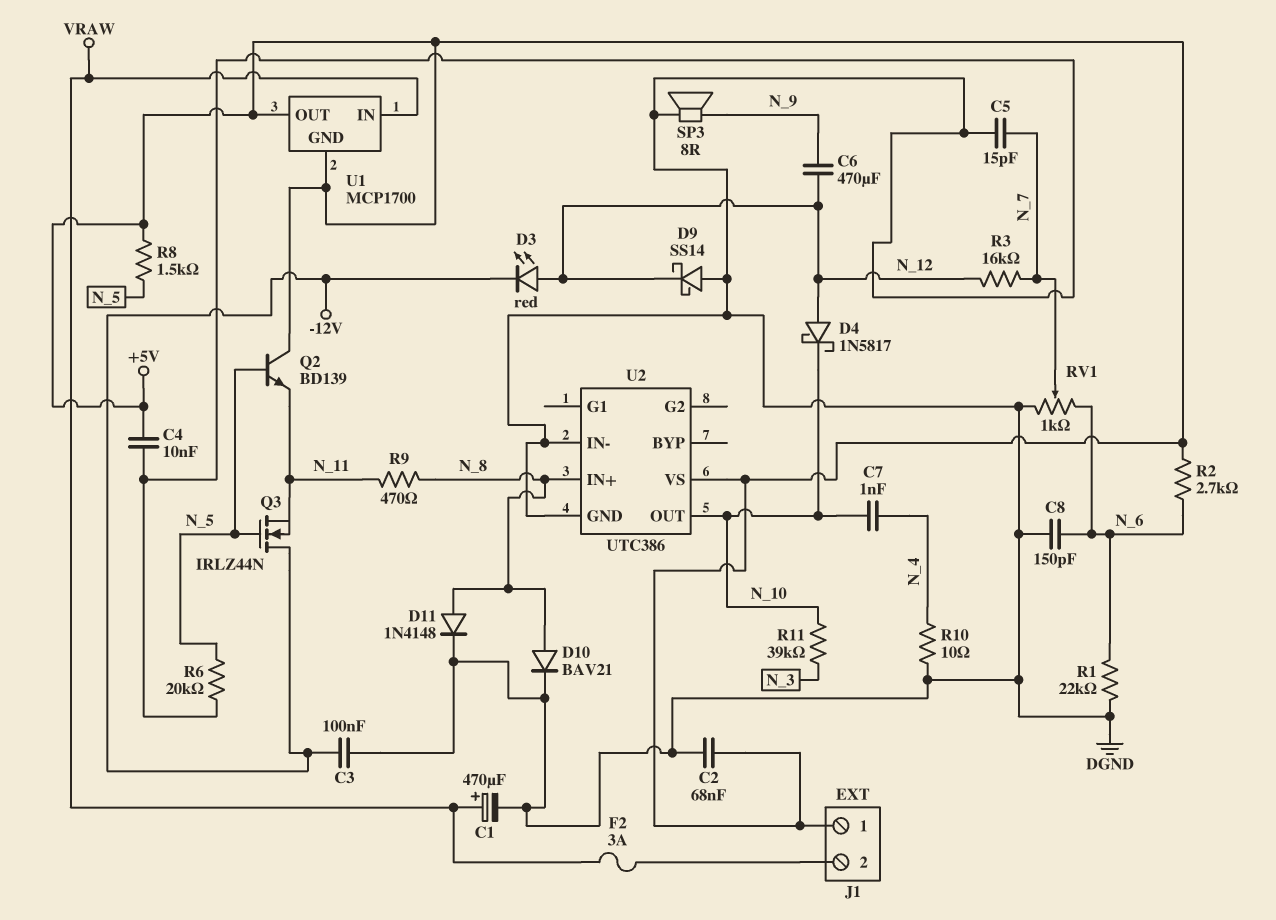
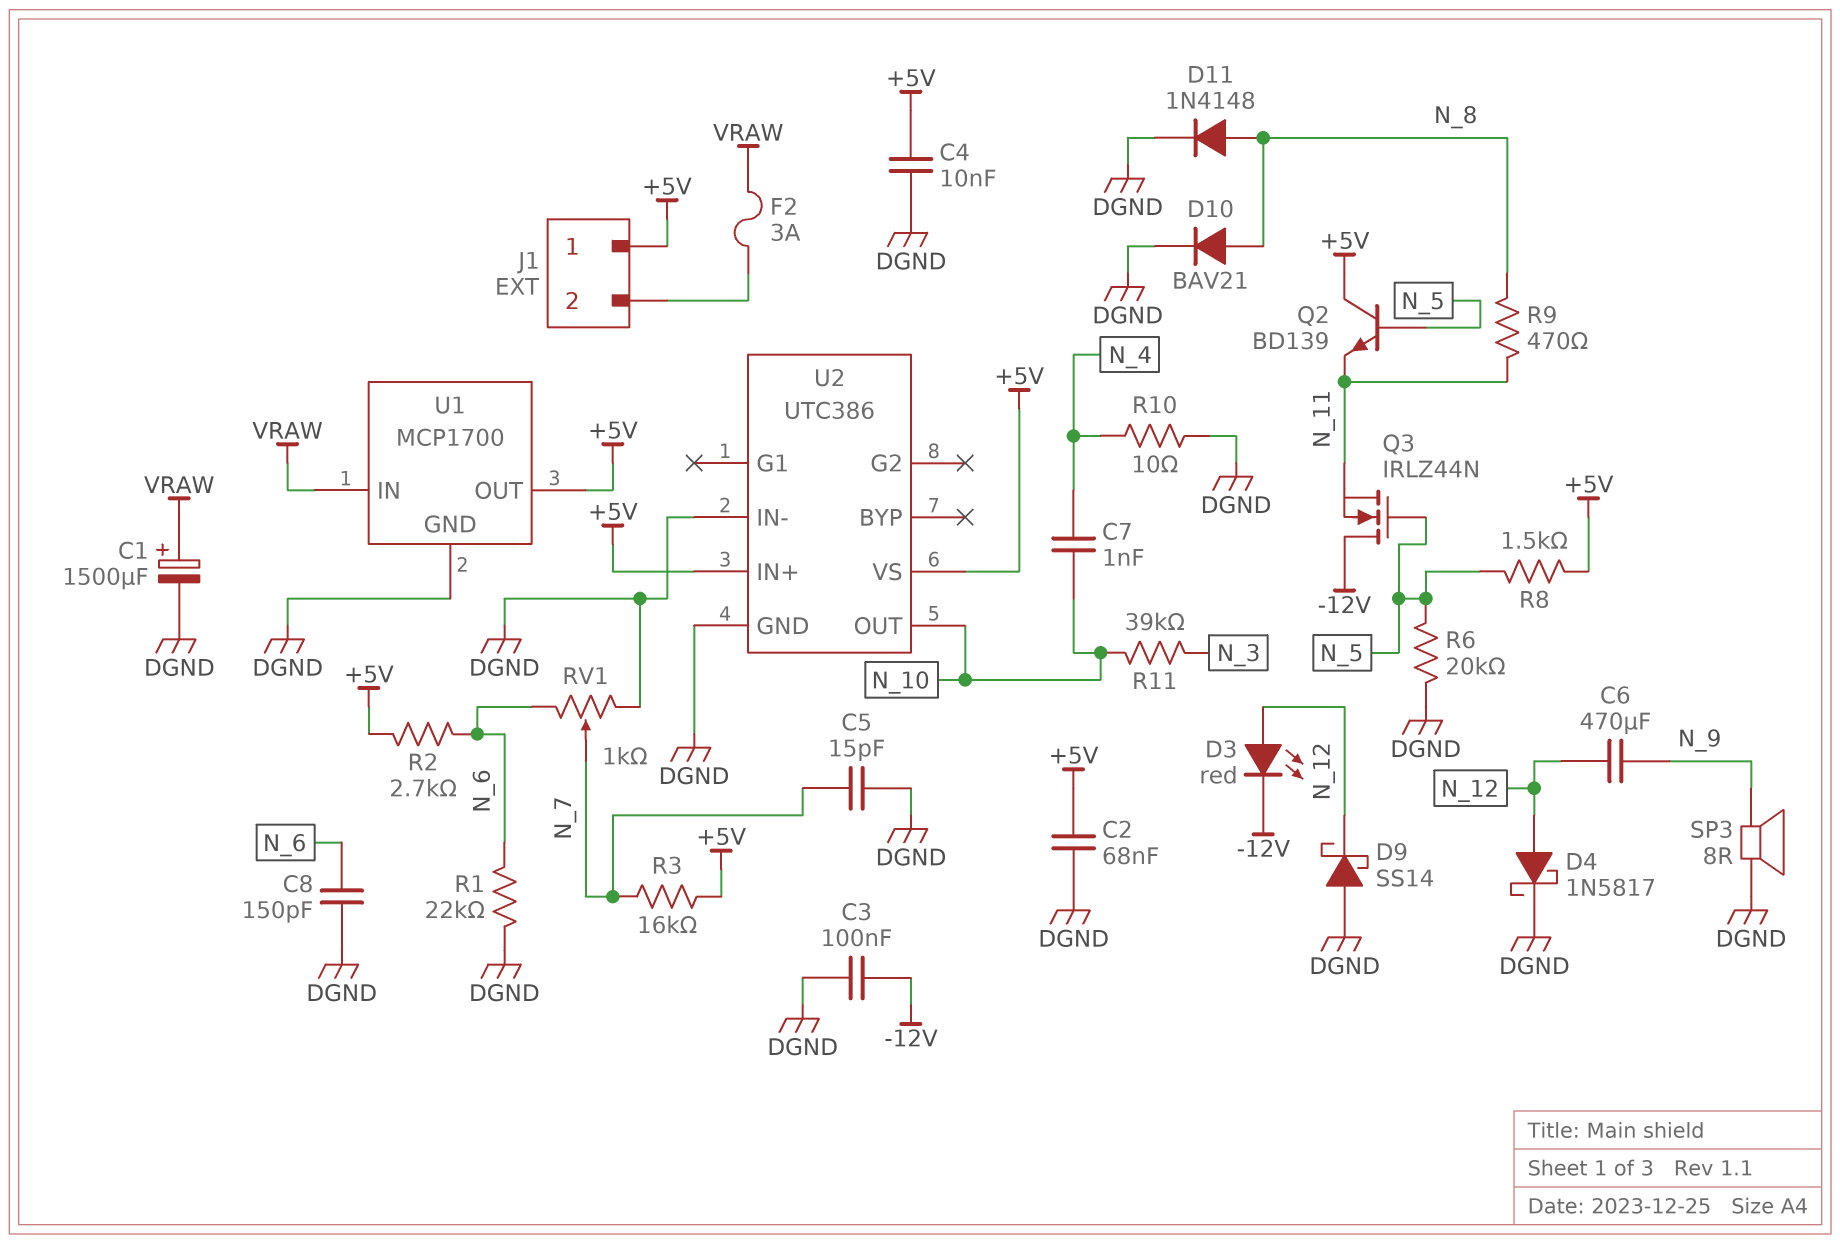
C1: 470uF (plus VRAW, minus DGND) -> 1500uF (plus VRAW, minus DGND)
D4: schottky 1N5817 (A N_12, K N_10) -> schottky 1N5817 (A N_12, K DGND)
R3: 16k (N_7, N_12) -> 16k (+5V, N_7)
U1 pin GND: +5V -> DGND
U2 pin IN+: N_8 -> +5V

